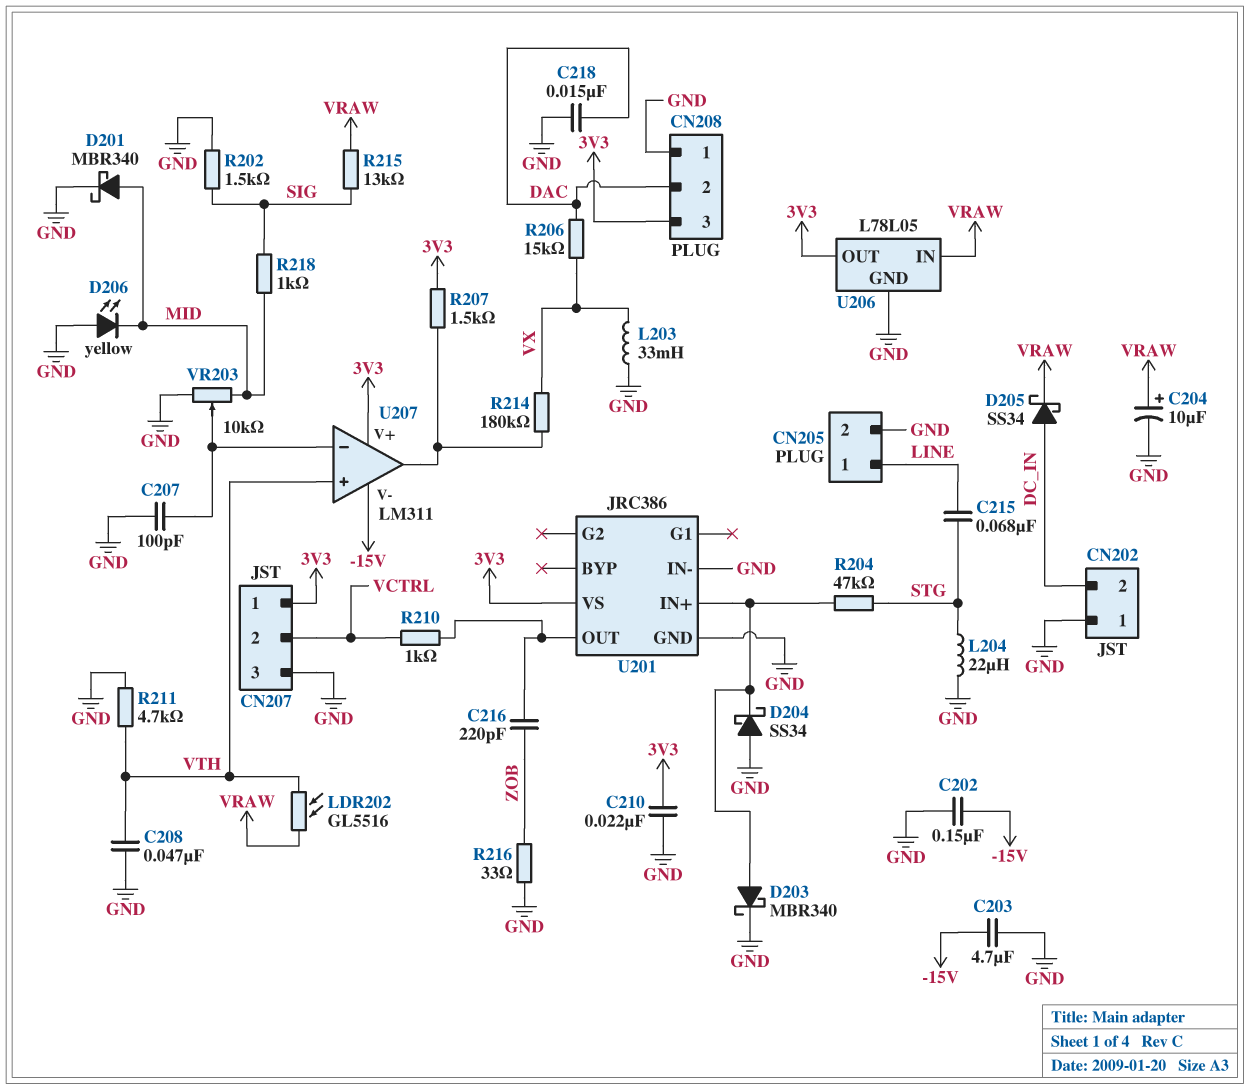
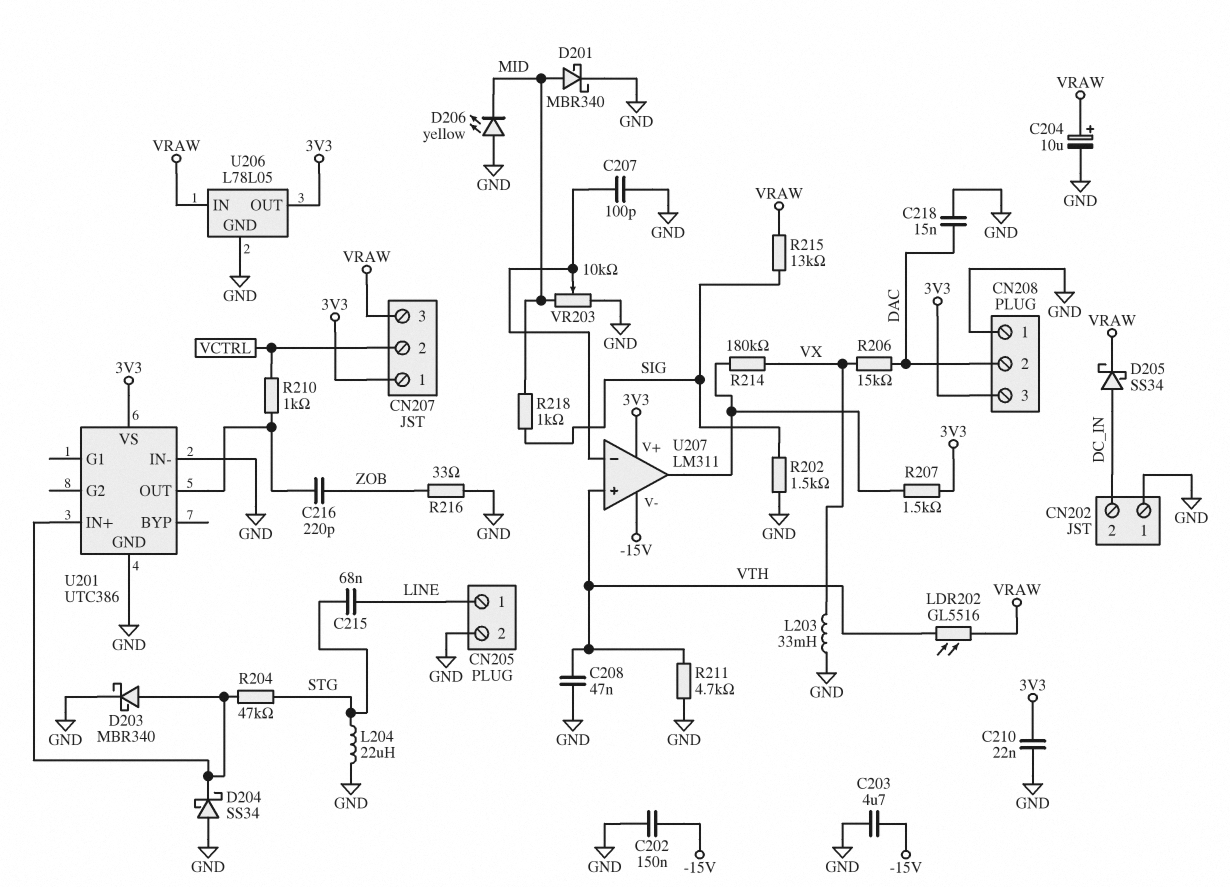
CN207 pin 3: GND -> VRAW
U201: JRC386 -> UTC386

